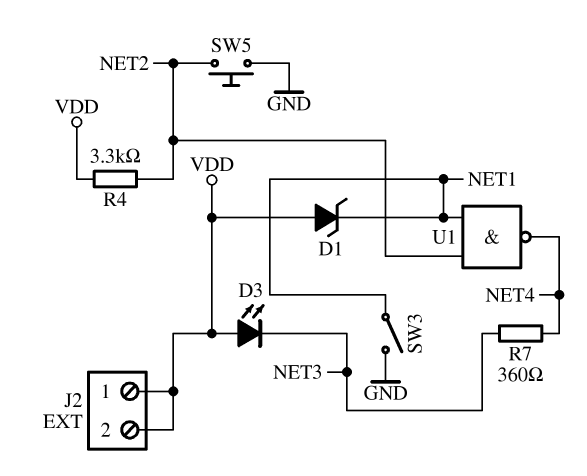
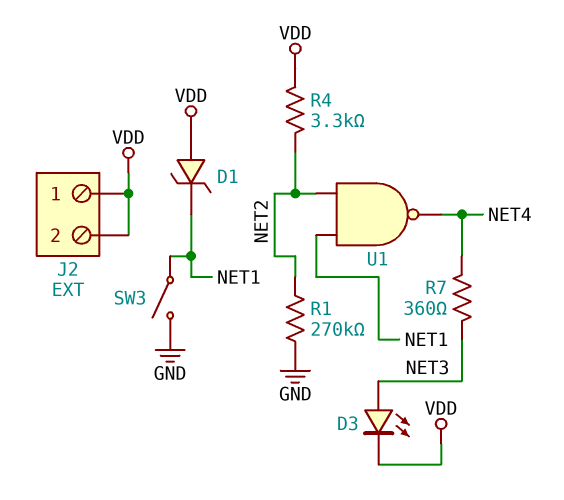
D3: LED (A VDD, K NET3) -> LED (A NET3, K VDD)
R1: none -> 270k (GND, NET2)
SW5: button (GND, NET2) -> none

